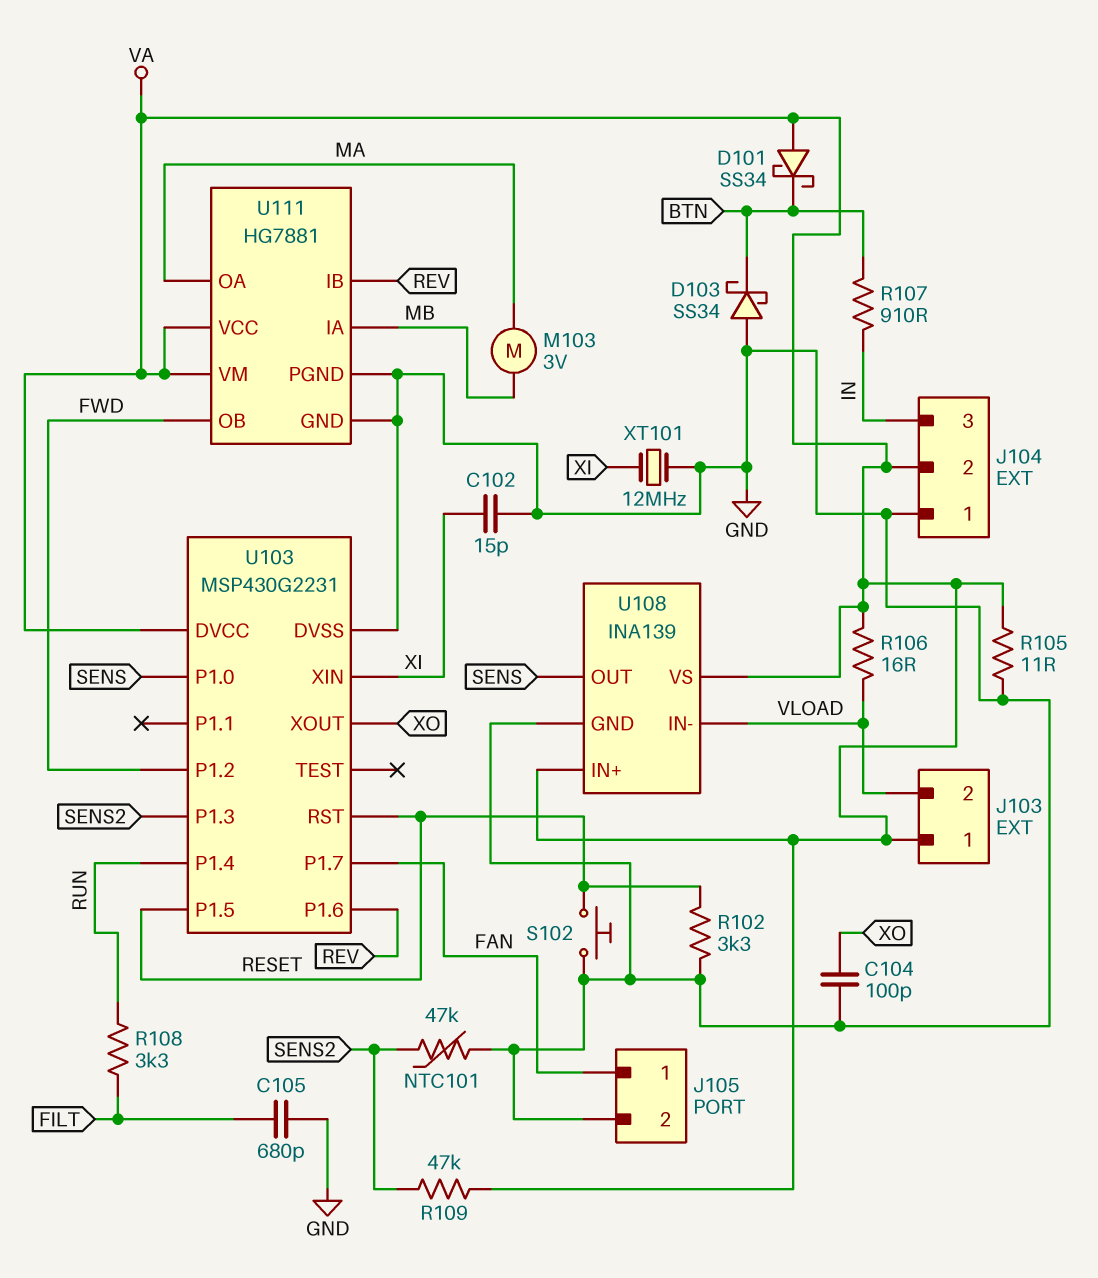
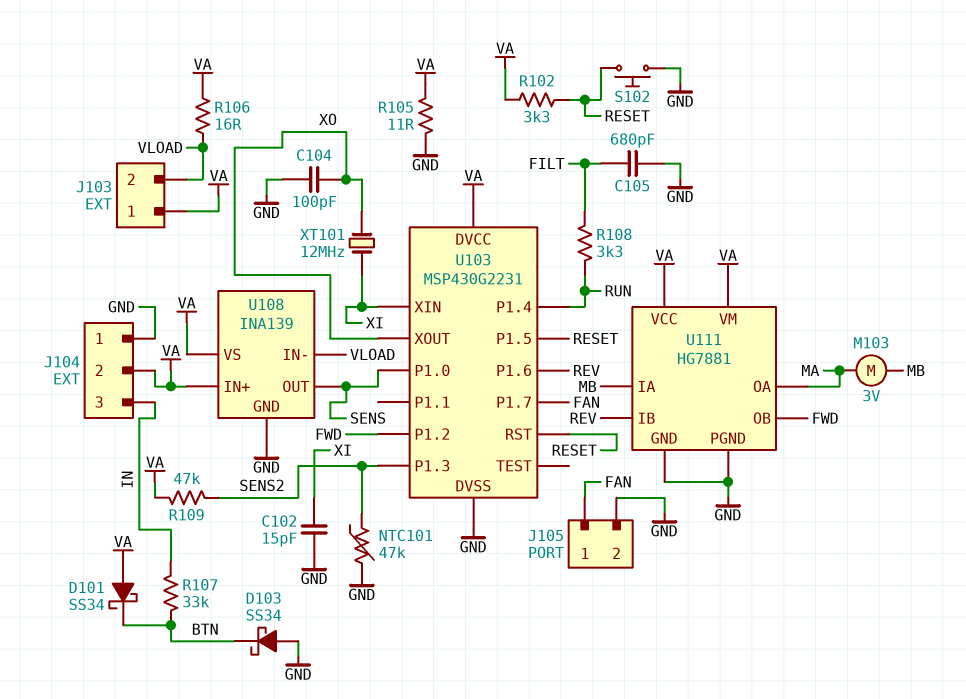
R102: 3.3k (GND, RESET) -> 3.3k (RESET, VA)
R107: 910 (BTN, IN) -> 33k (BTN, IN)
XT101: 12MHz (GND, XI) -> 12MHz (XI, XO)

